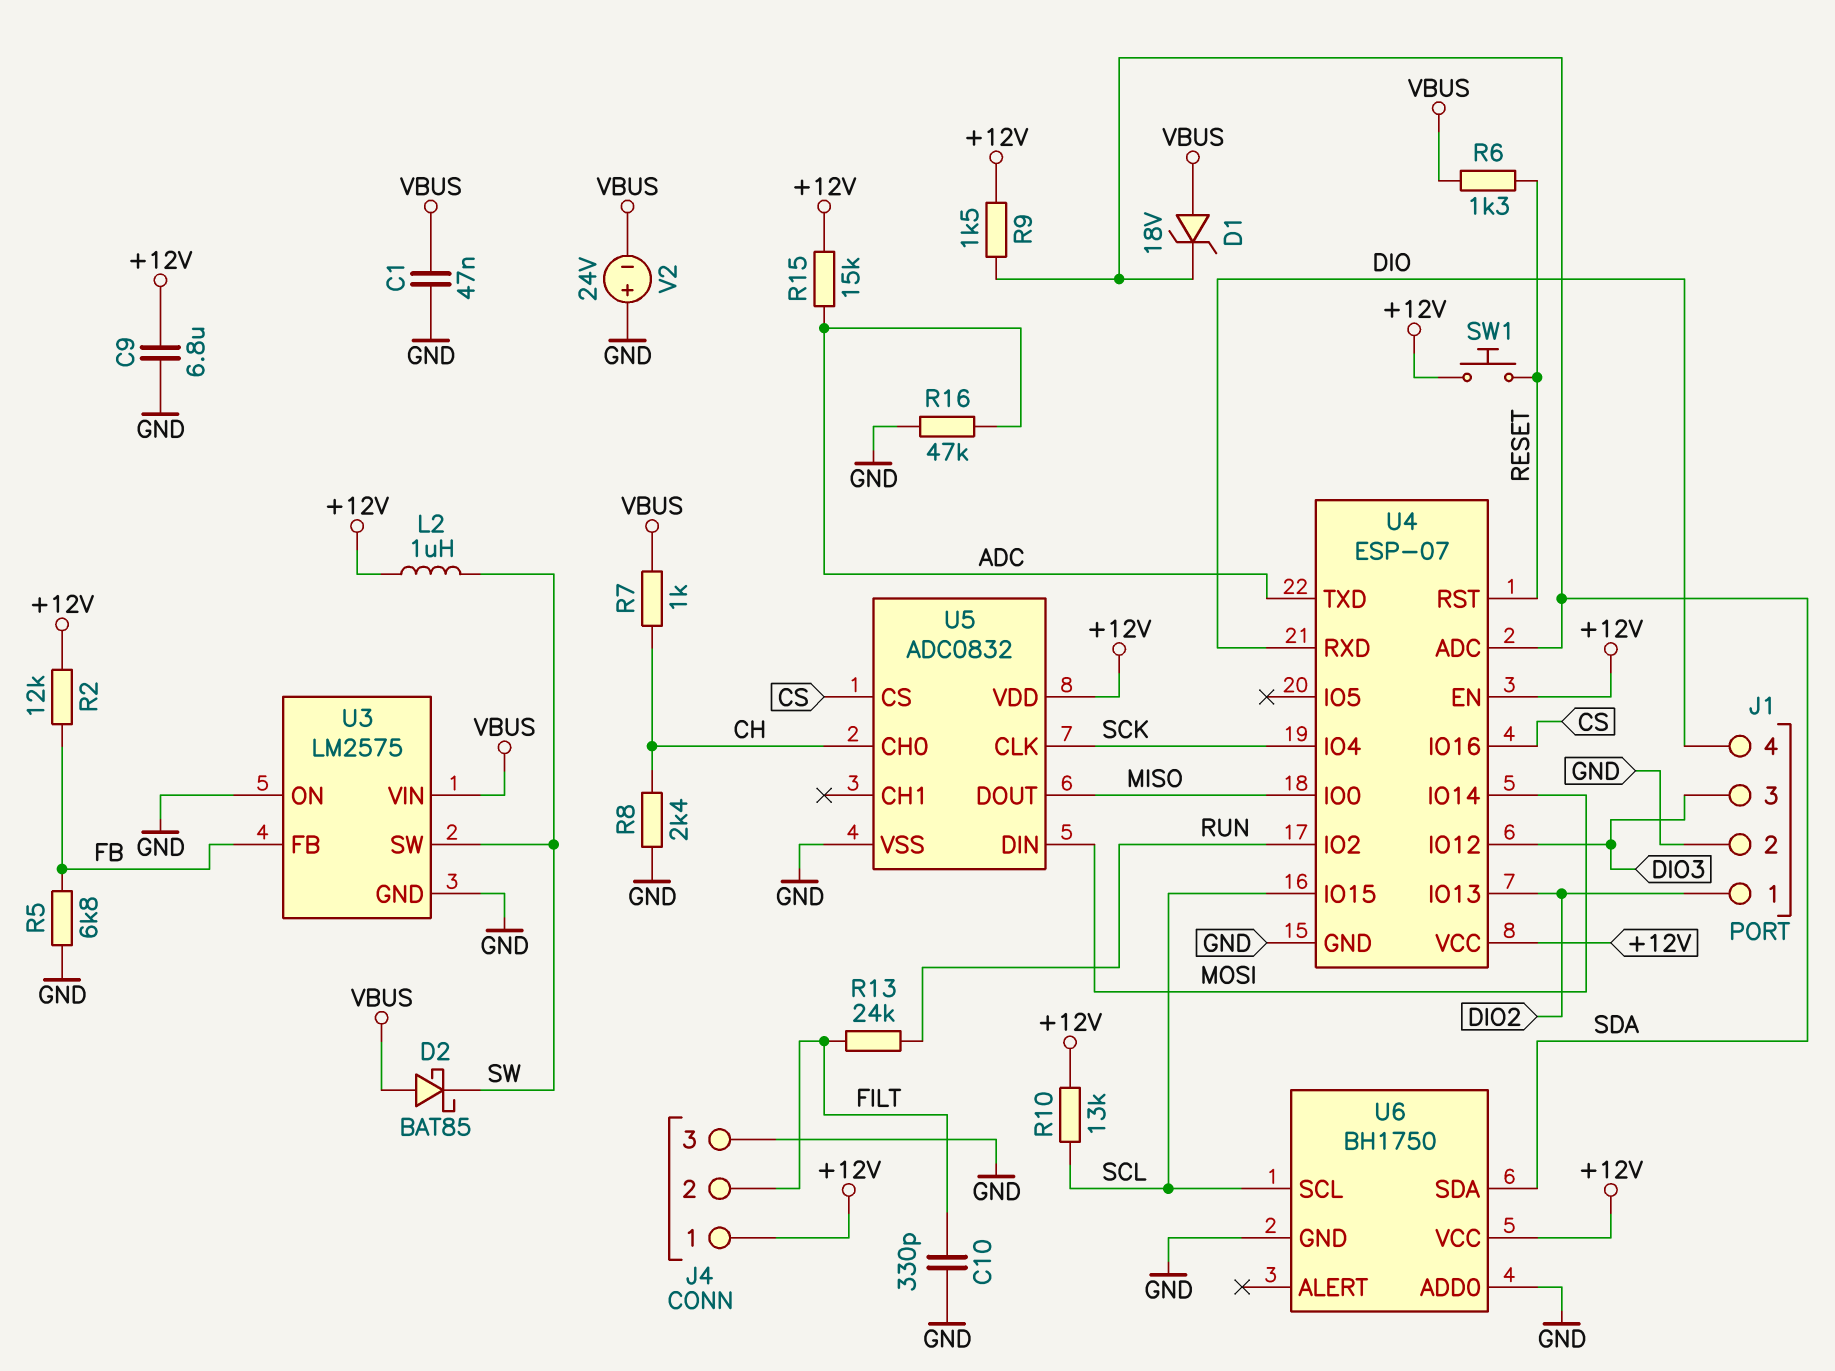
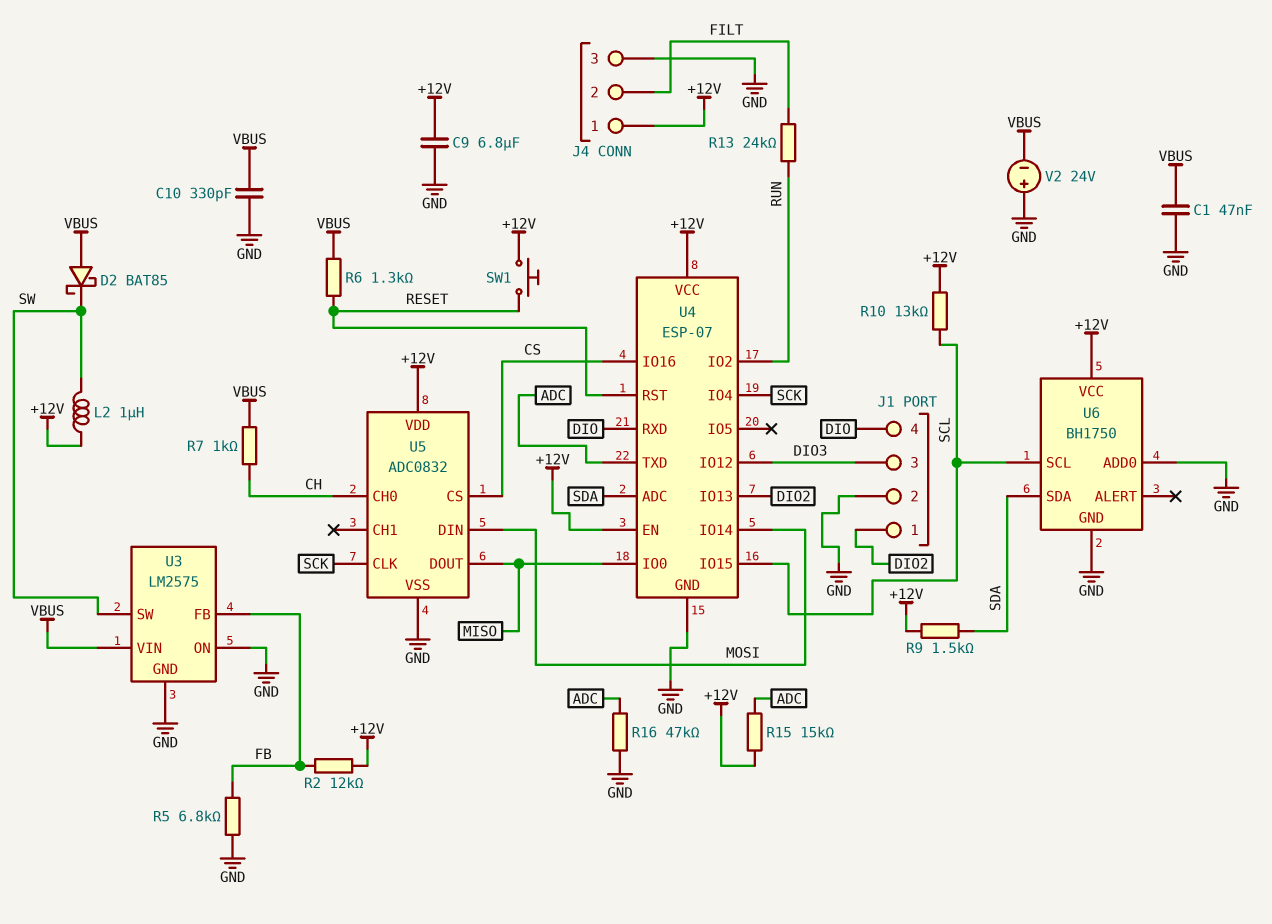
C10: 330pF (FILT, GND) -> 330pF (GND, VBUS)
D1: zener 18V (A VBUS, K SDA) -> none
R8: 2.4k (CH, GND) -> none

